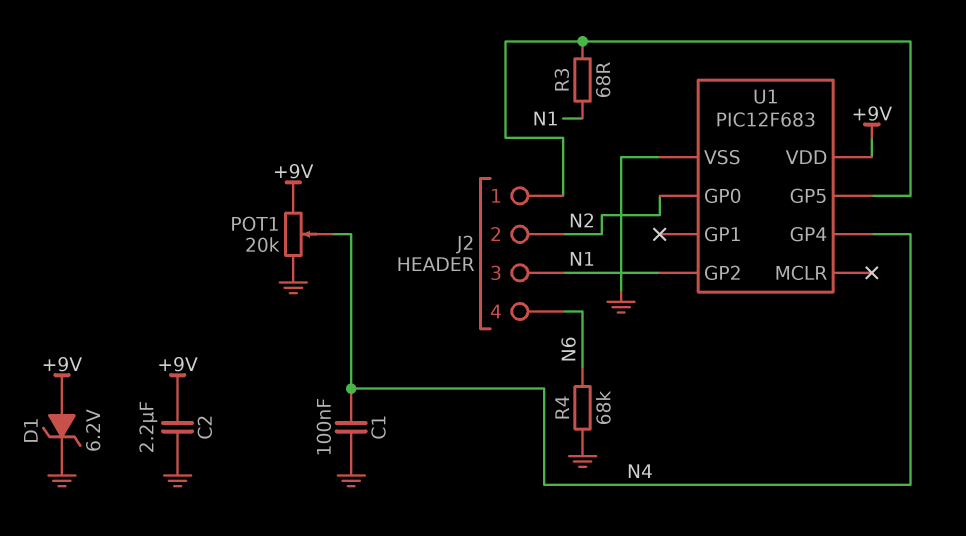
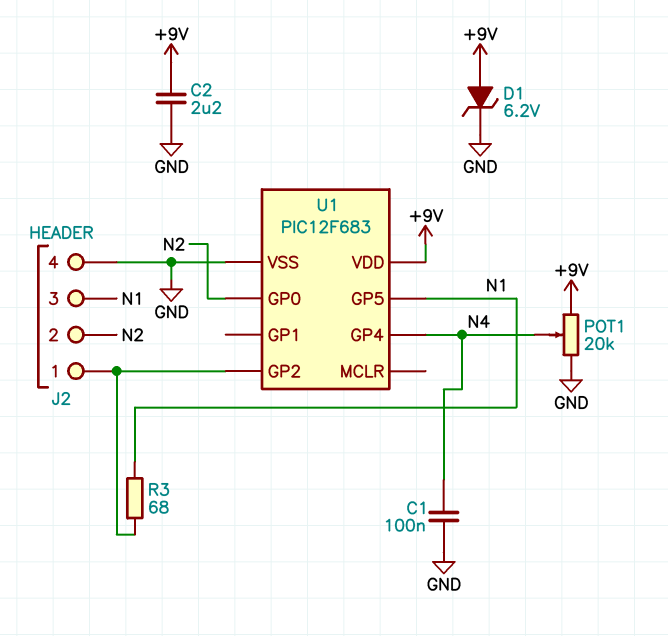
J2 pin 4: N6 -> GND
R4: 68k (GND, N6) -> none
U1 pin GP2: N1 -> J2/1
U1 pin GP5: J2/1 -> N1

